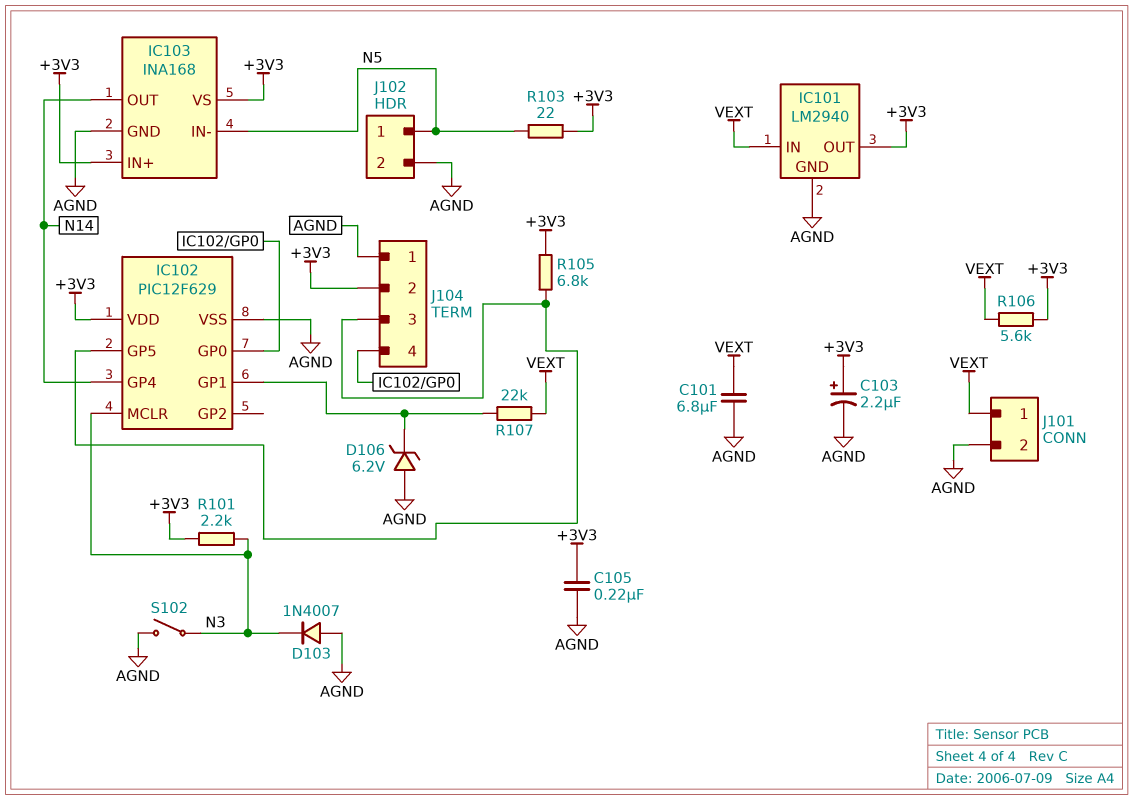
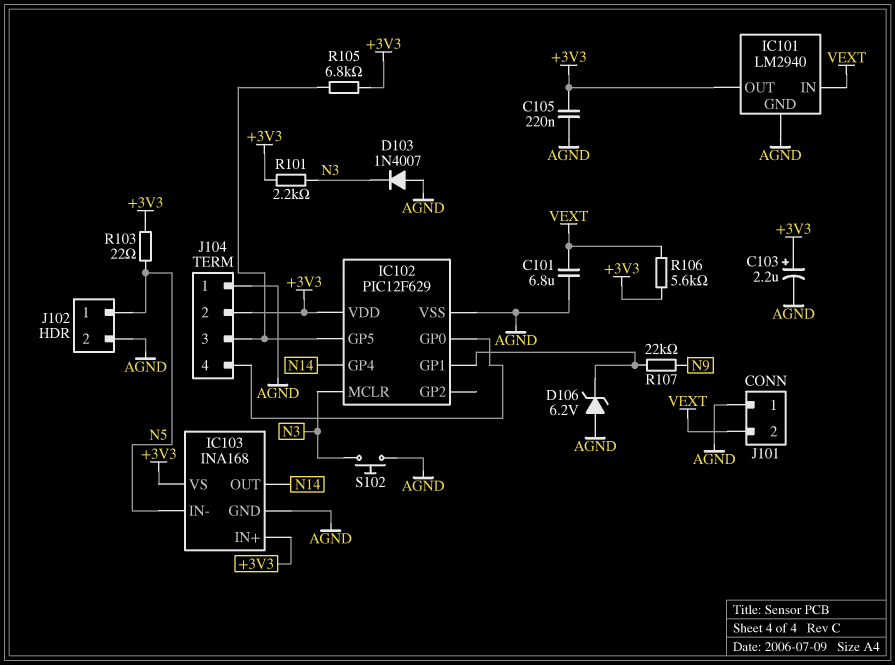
J101 pin 1: VEXT -> AGND
J101 pin 2: AGND -> VEXT
R107: 22k (IC102/GP1, VEXT) -> 22k (IC102/GP1, N9)
S102: switch (AGND, N3) -> button (AGND, N3)

